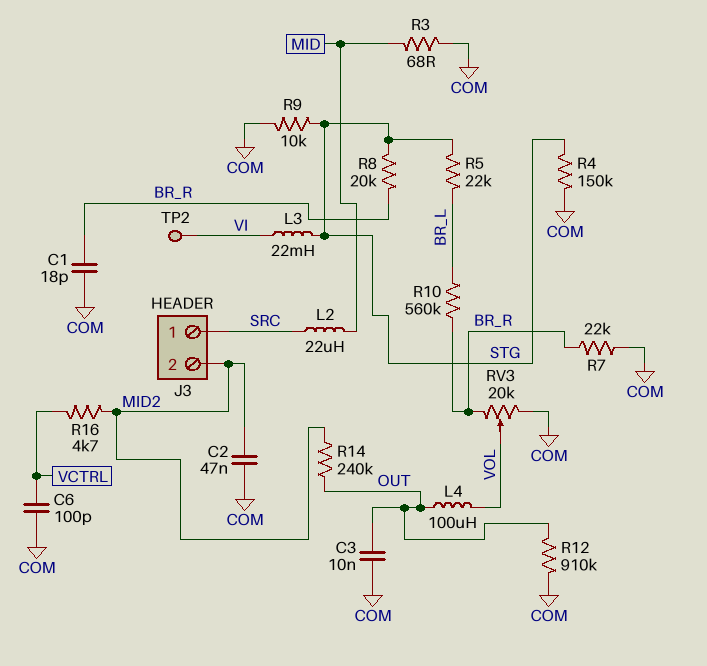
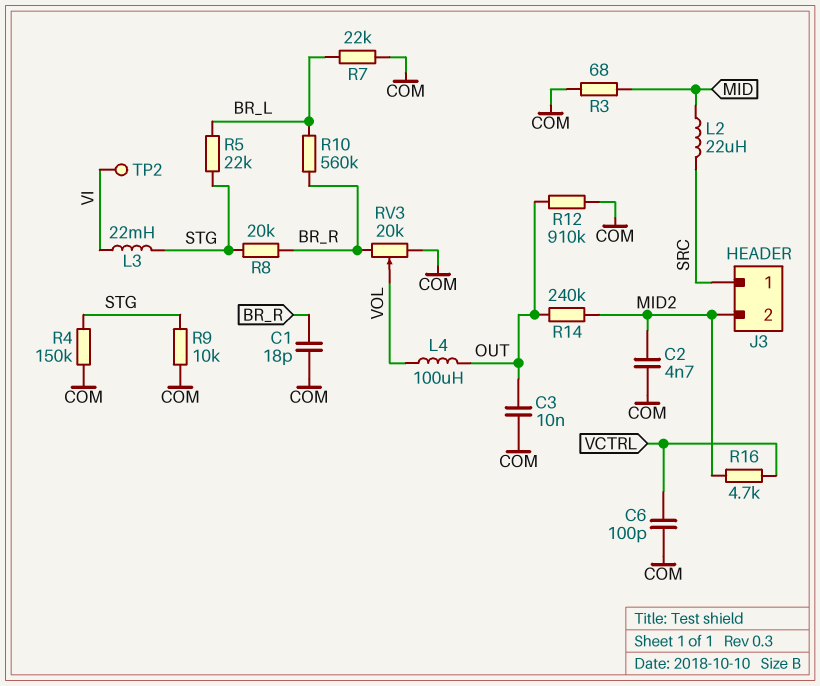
C2: 47nF (COM, MID2) -> 4.7nF (COM, MID2)
R7: 22k (BR_R, COM) -> 22k (BR_L, COM)

